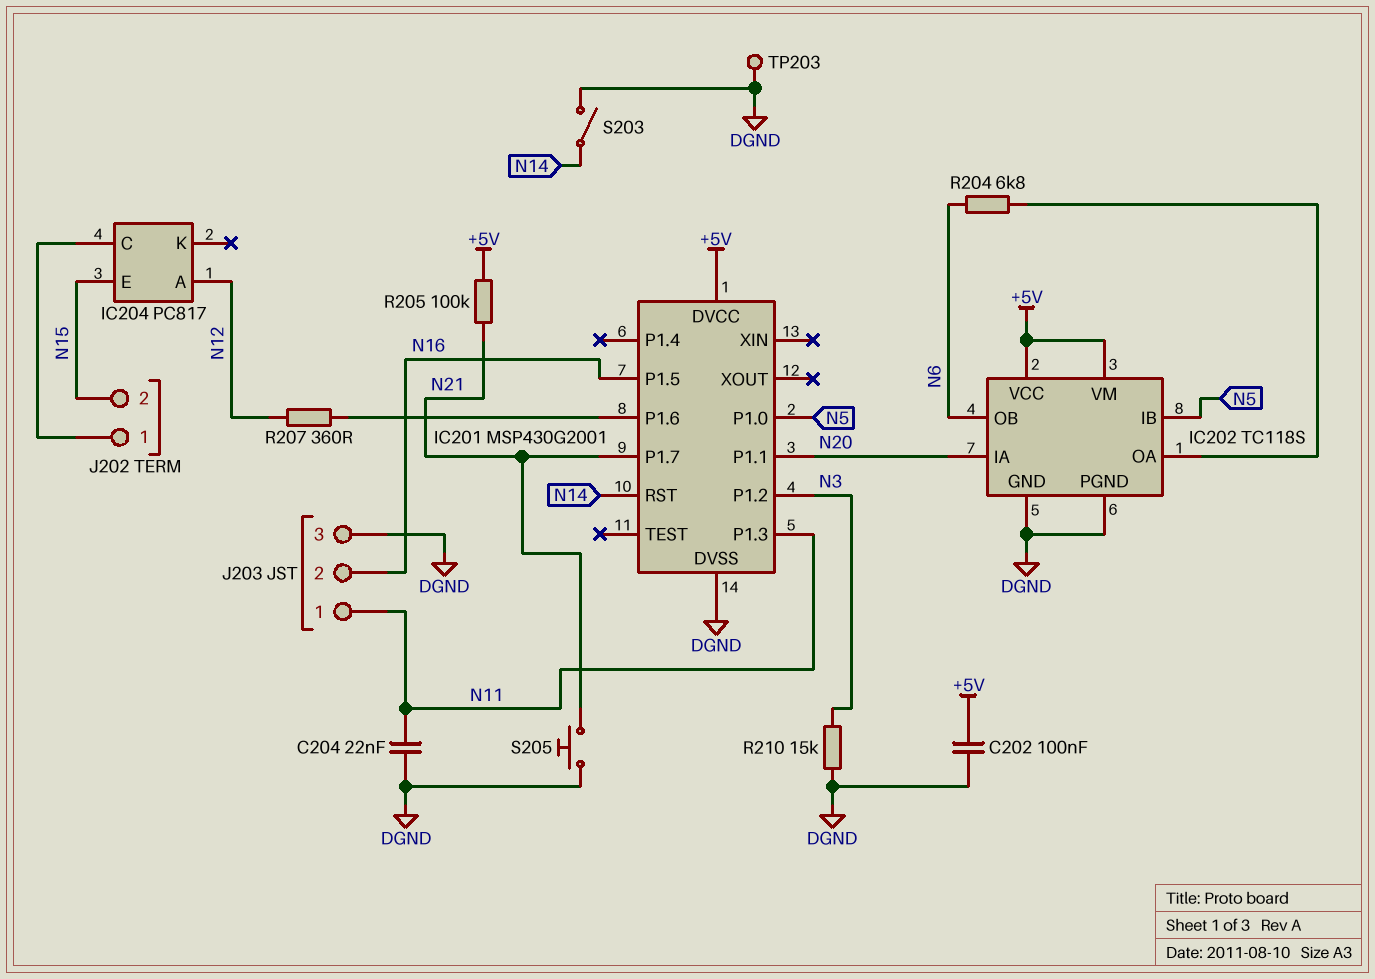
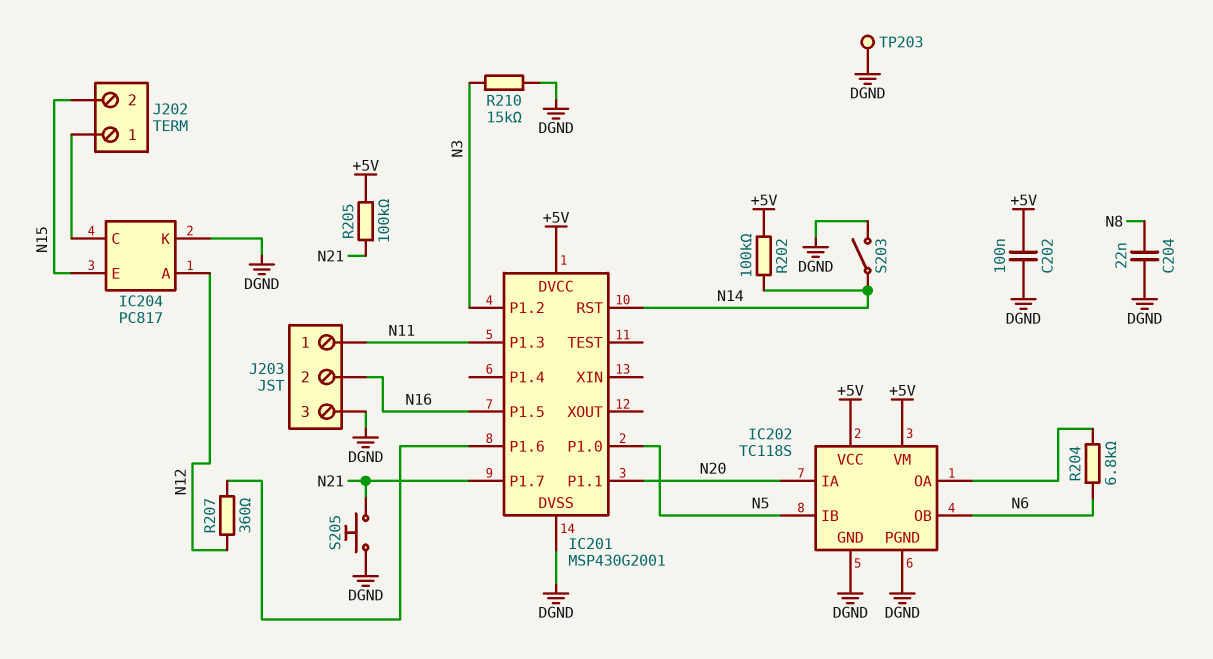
C204: 22nF (DGND, N11) -> 22nF (DGND, N8)
IC204 pin K: none -> DGND
R202: none -> 100k (+5V, N14)

